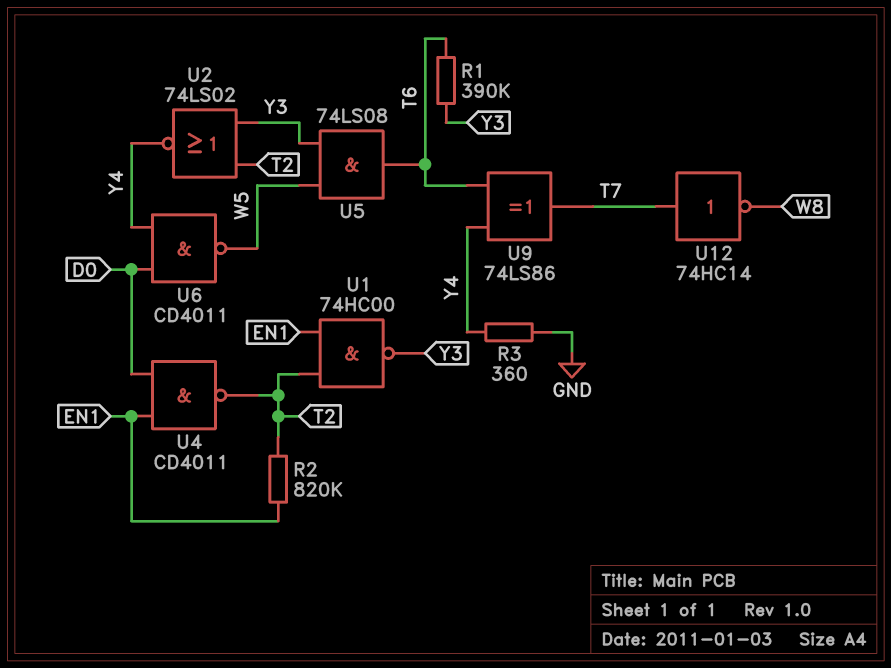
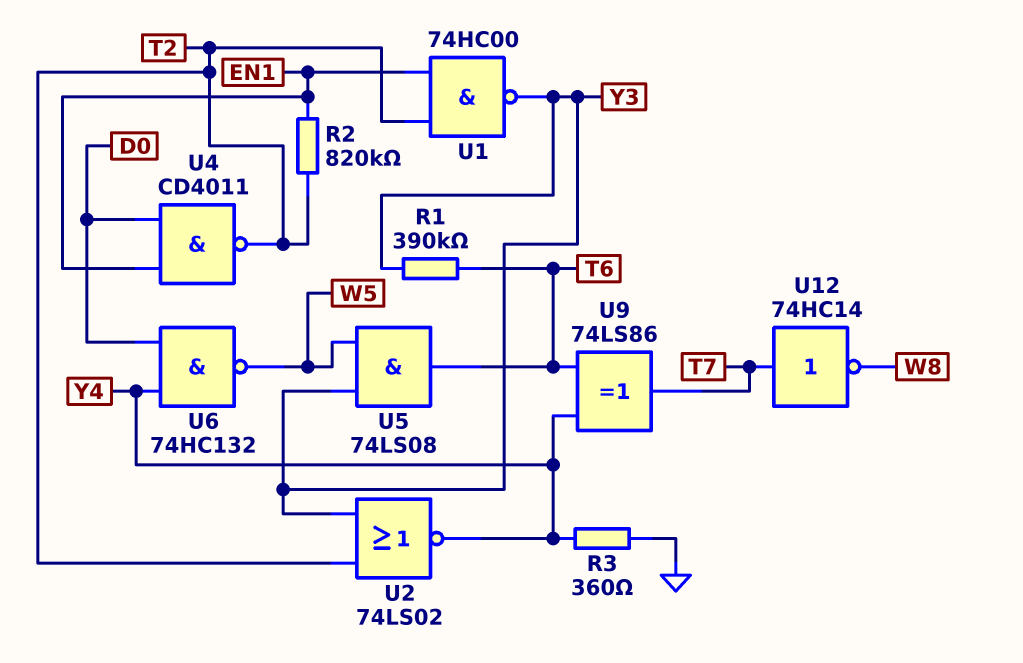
U6: NAND CD4011 (in D0, in Y4, out W5) -> NAND 74HC132 (in D0, in Y4, out W5)

